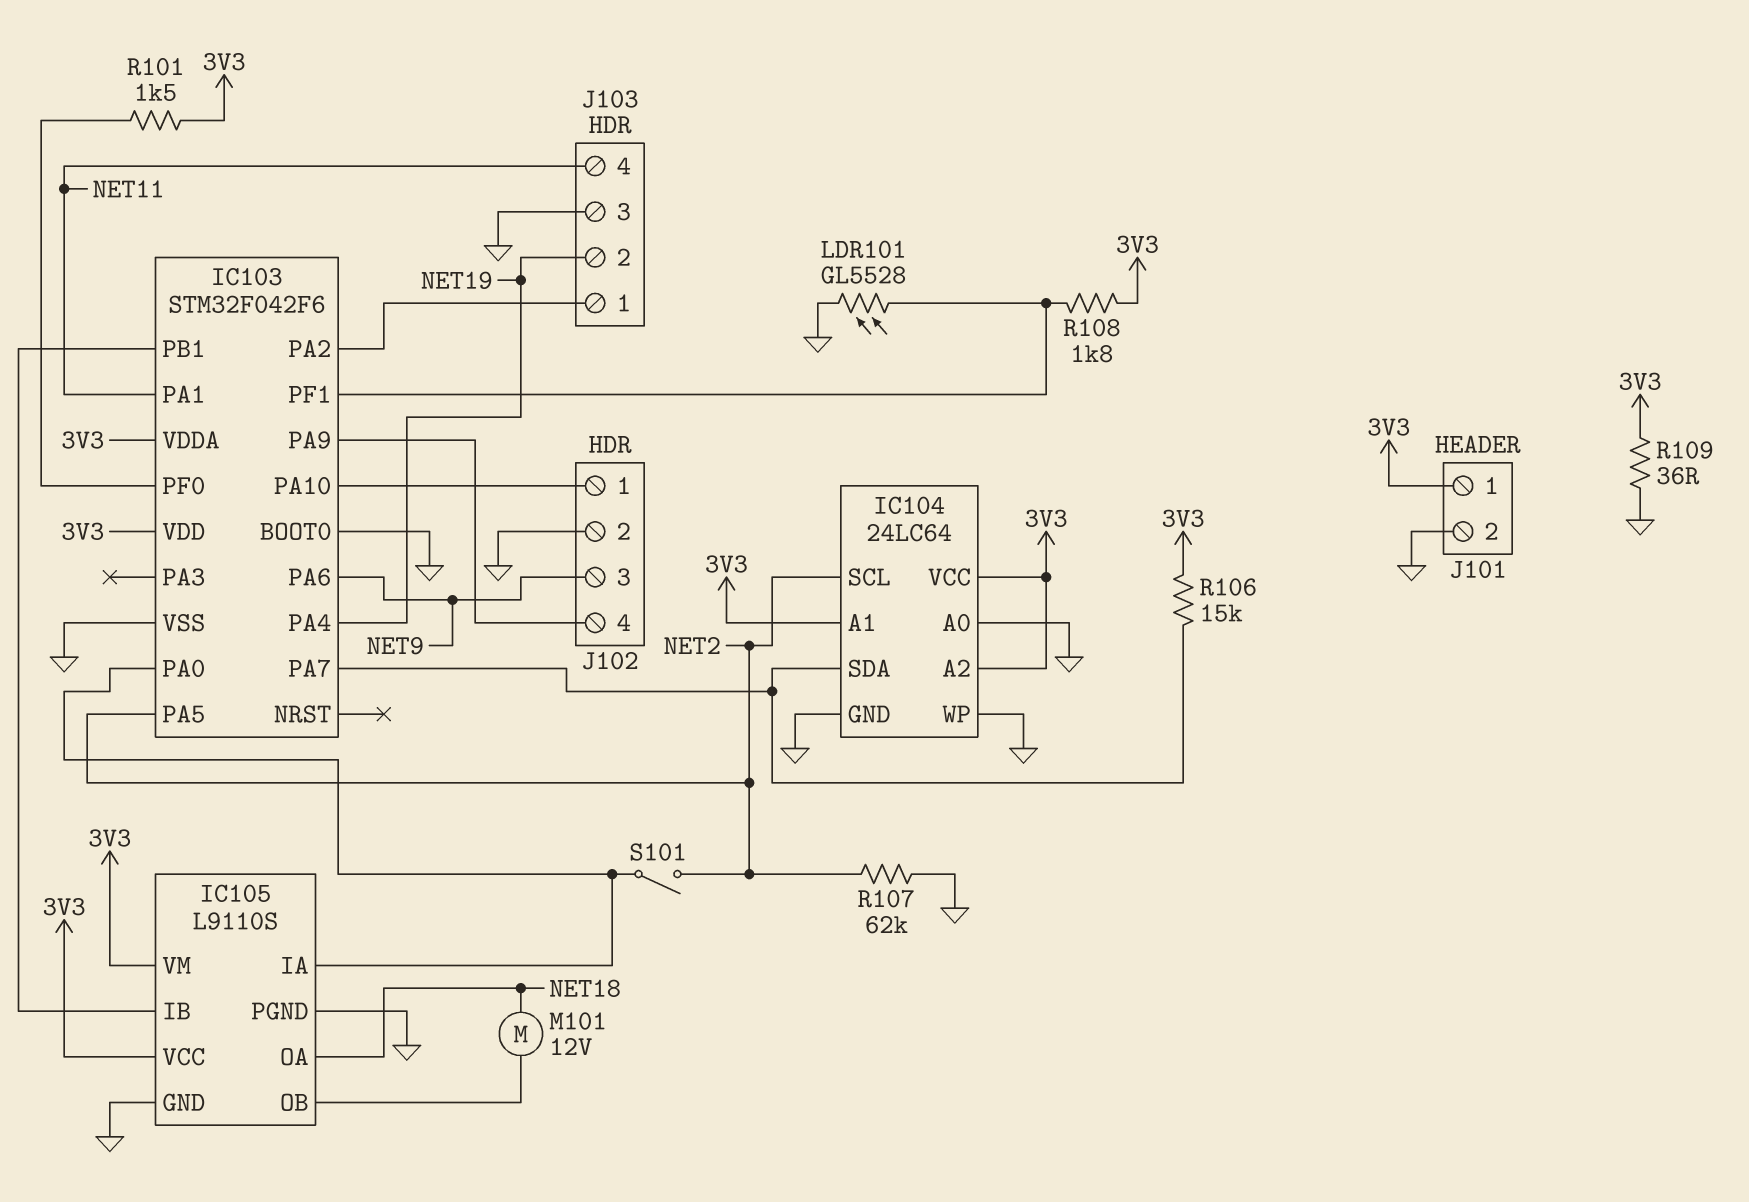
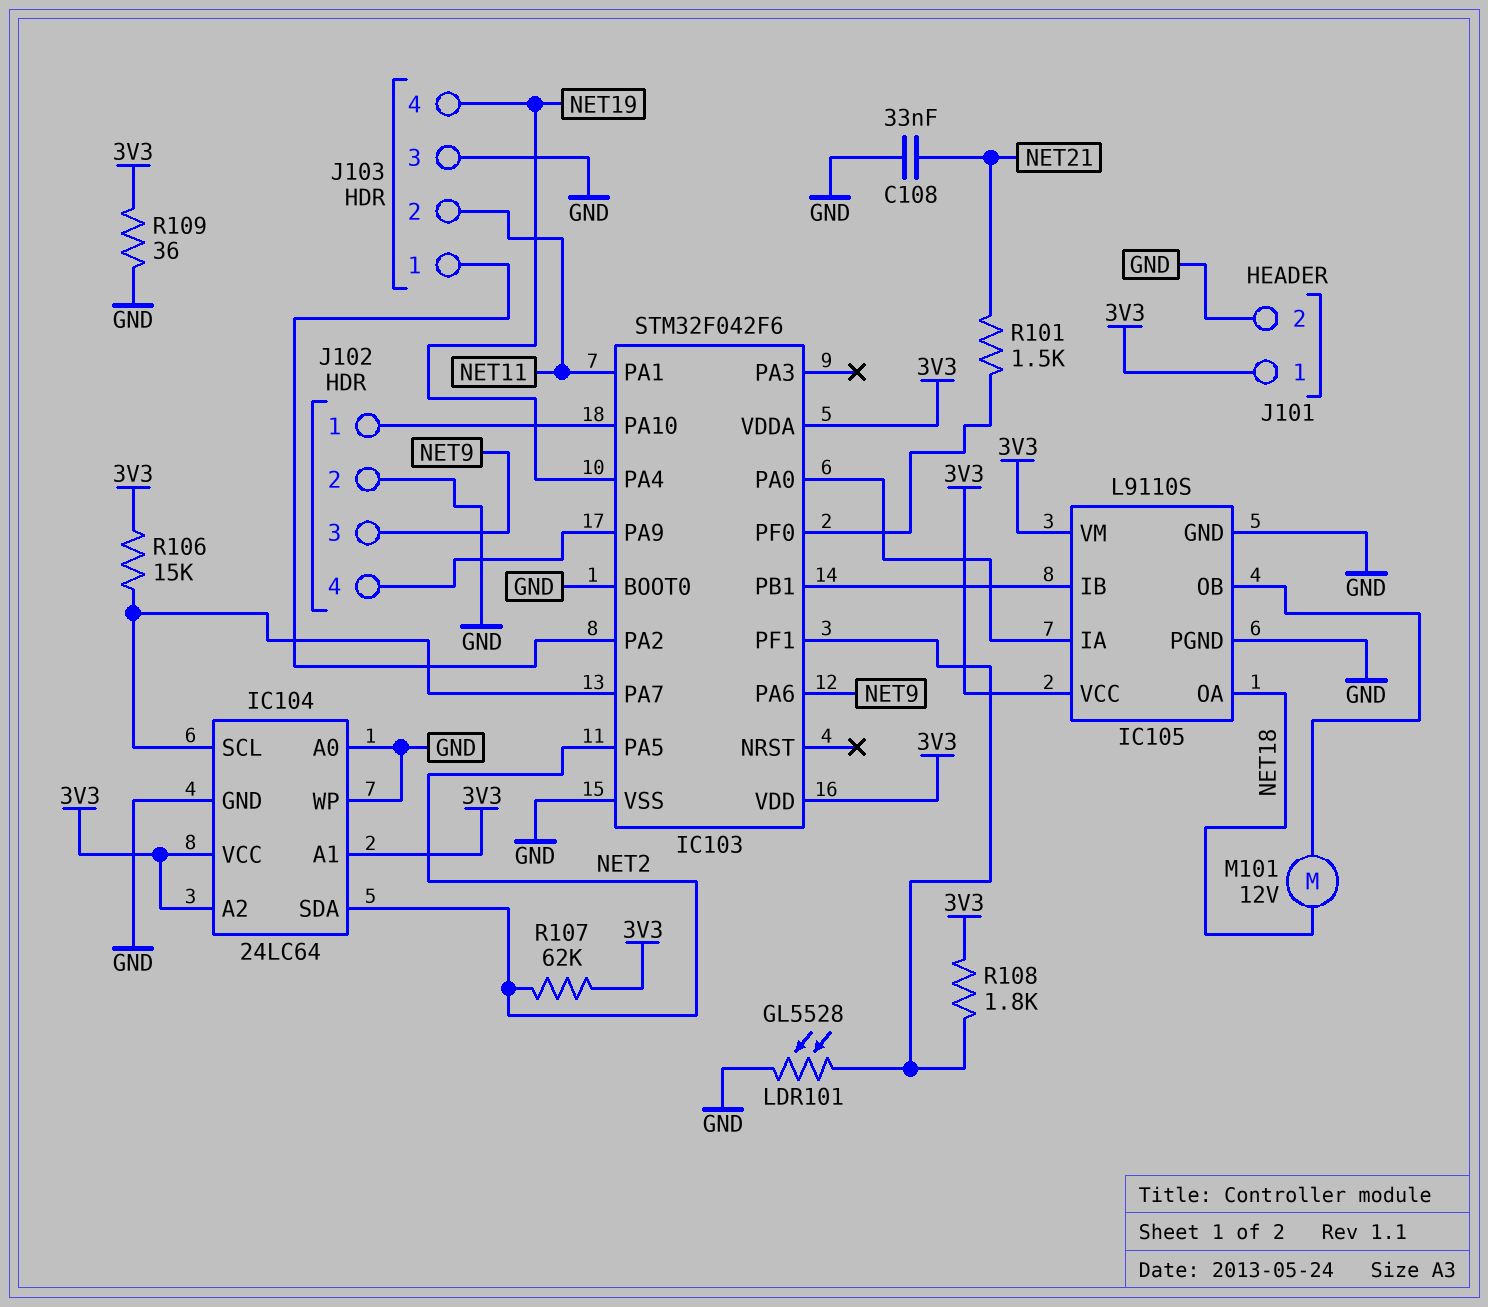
C108: none -> 33nF (GND, NET21)
IC104 pin SCL: NET2 -> IC103/PA7
IC104 pin SDA: IC103/PA7 -> NET2
J103 pin 2: NET19 -> NET11
J103 pin 4: NET11 -> NET19
R101: 1.5k (3V3, IC103/PF0) -> 1.5k (IC103/PF0, NET21)
R107: 62k (GND, NET2) -> 62k (3V3, NET2)
S101: switch (IC103/PA0, NET2) -> none

